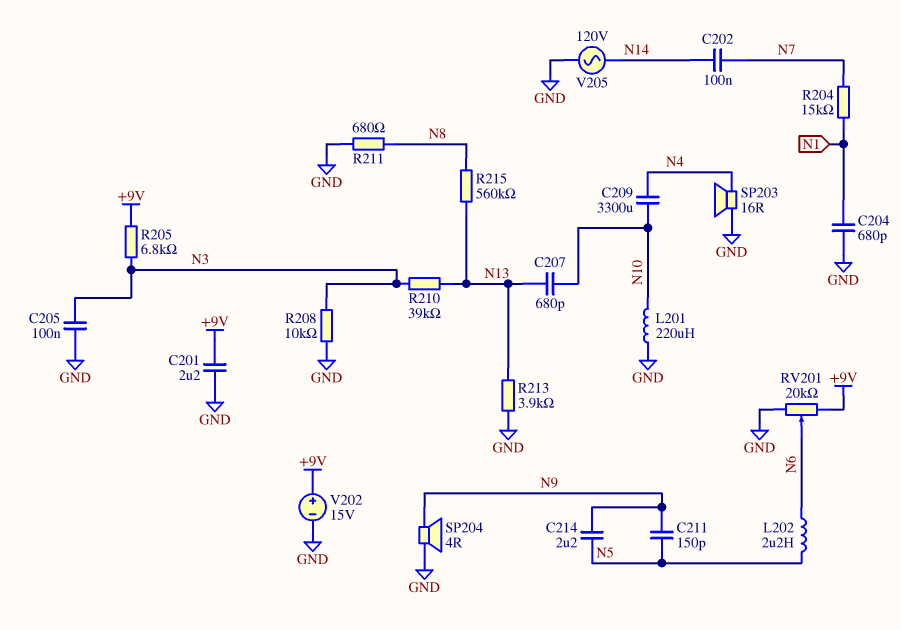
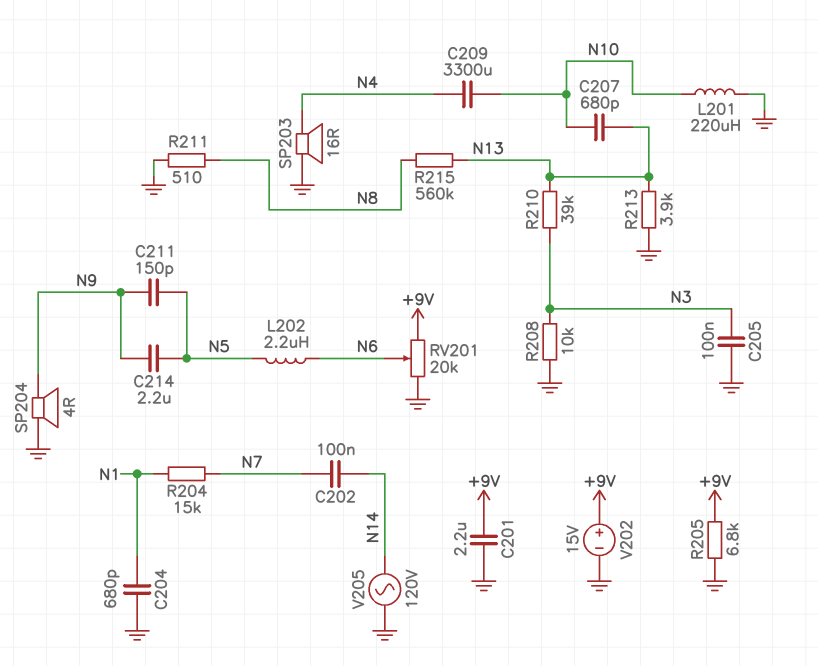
R205: 6.8k (+9V, N3) -> 6.8k (+9V, GND)
R211: 680 (GND, N8) -> 510 (GND, N8)

